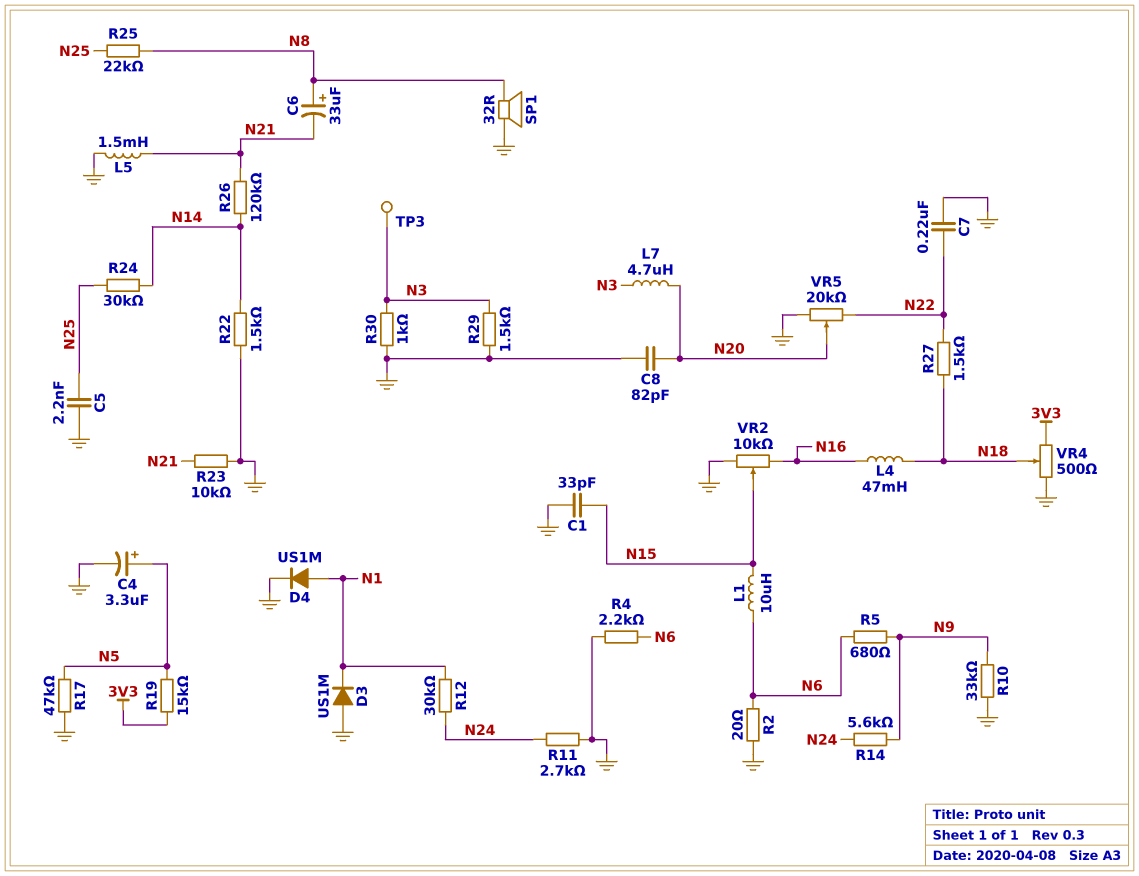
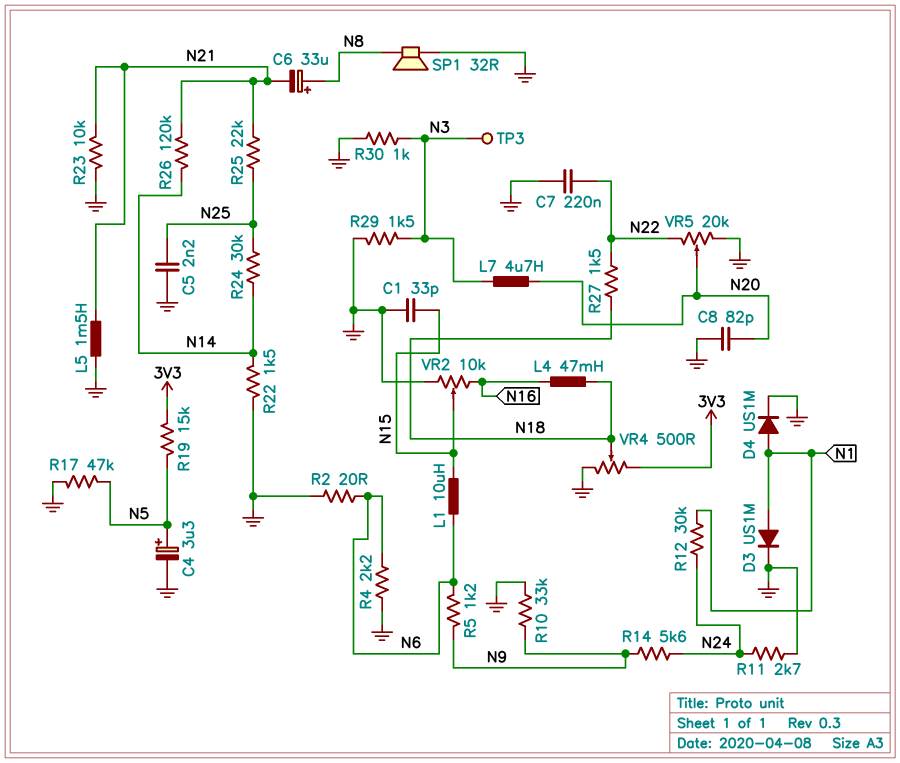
D3: diode US1M (A GND, K N1) -> diode US1M (A N1, K GND)
R5: 680 (N6, N9) -> 1.2k (N6, N9)
R25: 22k (N8, N25) -> 22k (N21, N25)

